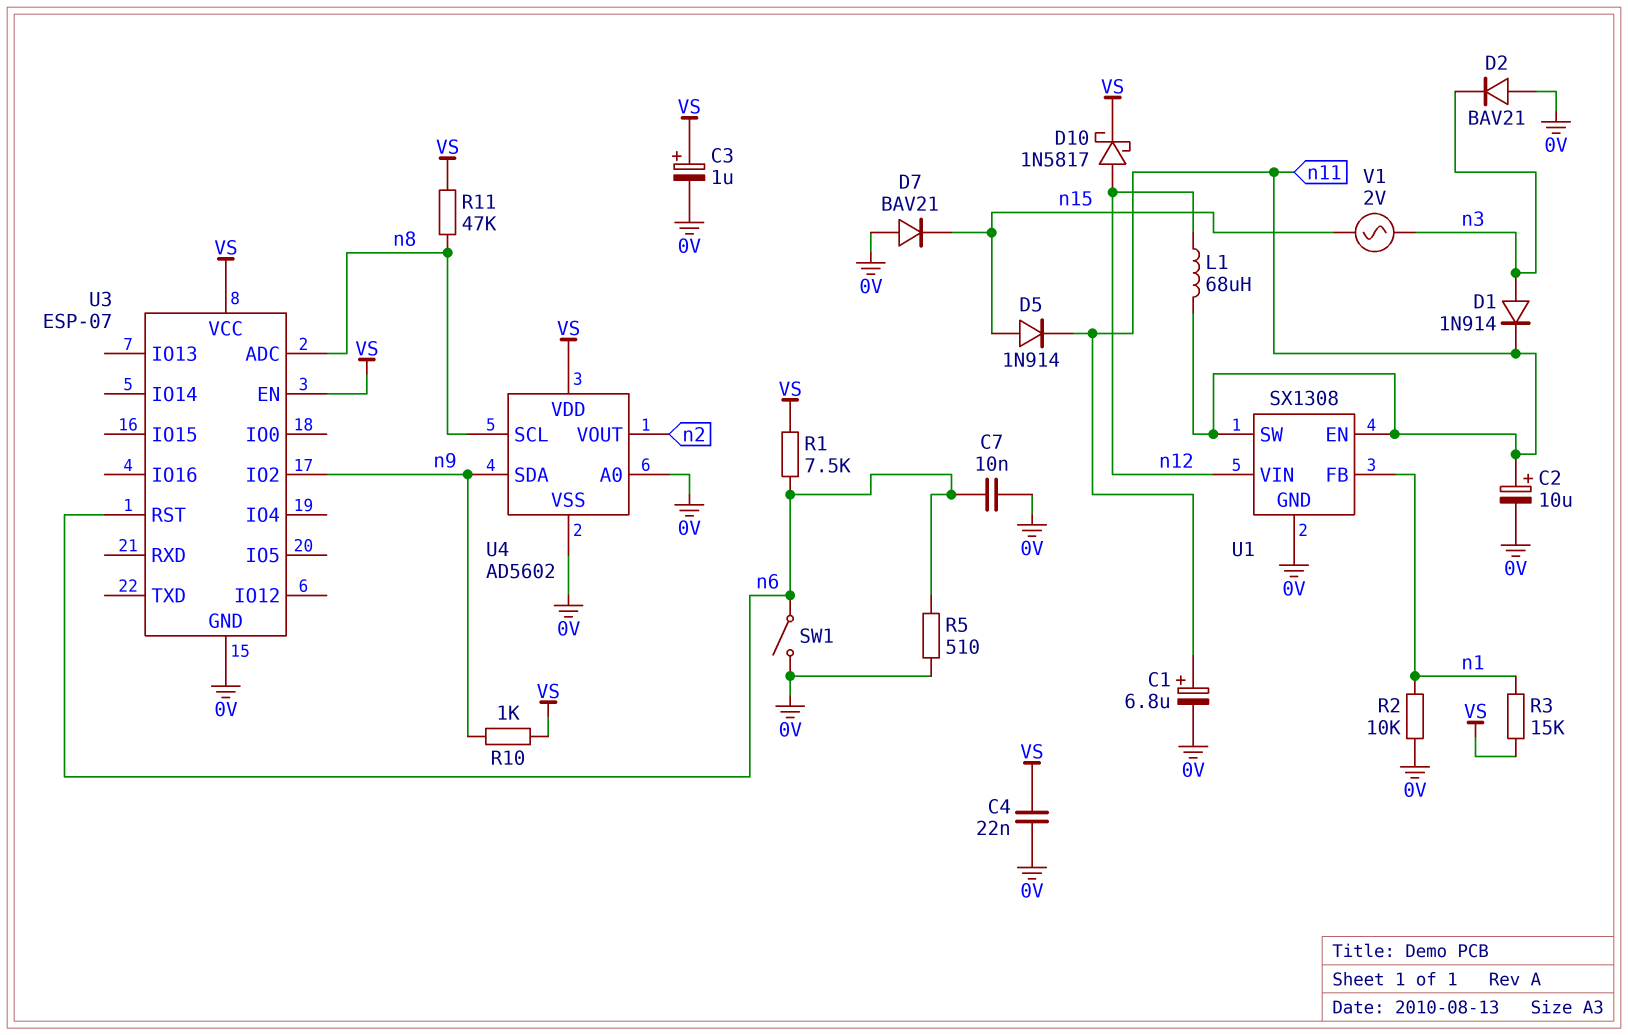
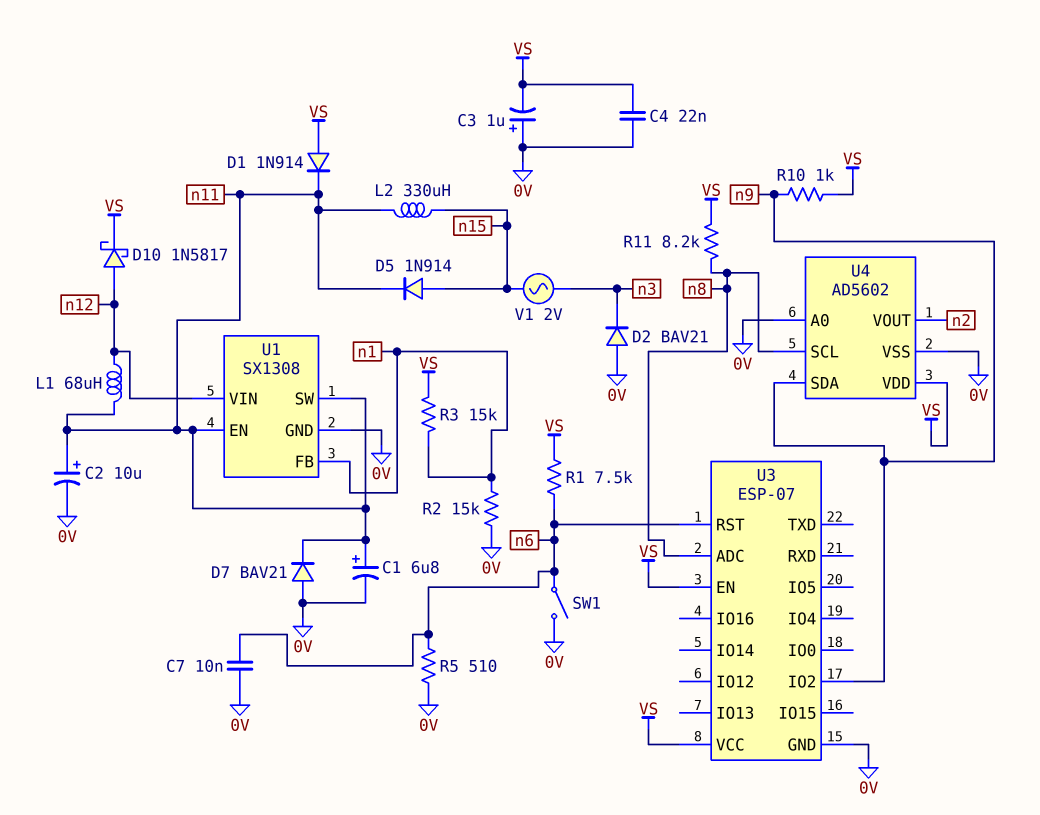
C3: 1uF (plus VS, minus 0V) -> 1uF (plus 0V, minus VS)
D1: diode 1N914 (A n3, K n11) -> diode 1N914 (A VS, K n11)
D7: diode BAV21 (A 0V, K n15) -> diode BAV21 (A 0V, K n11)
L2: none -> 330uH (n11, n15)
R2: 10k (0V, n1) -> 15k (0V, n1)
R11: 47k (VS, n8) -> 8.2k (VS, n8)

